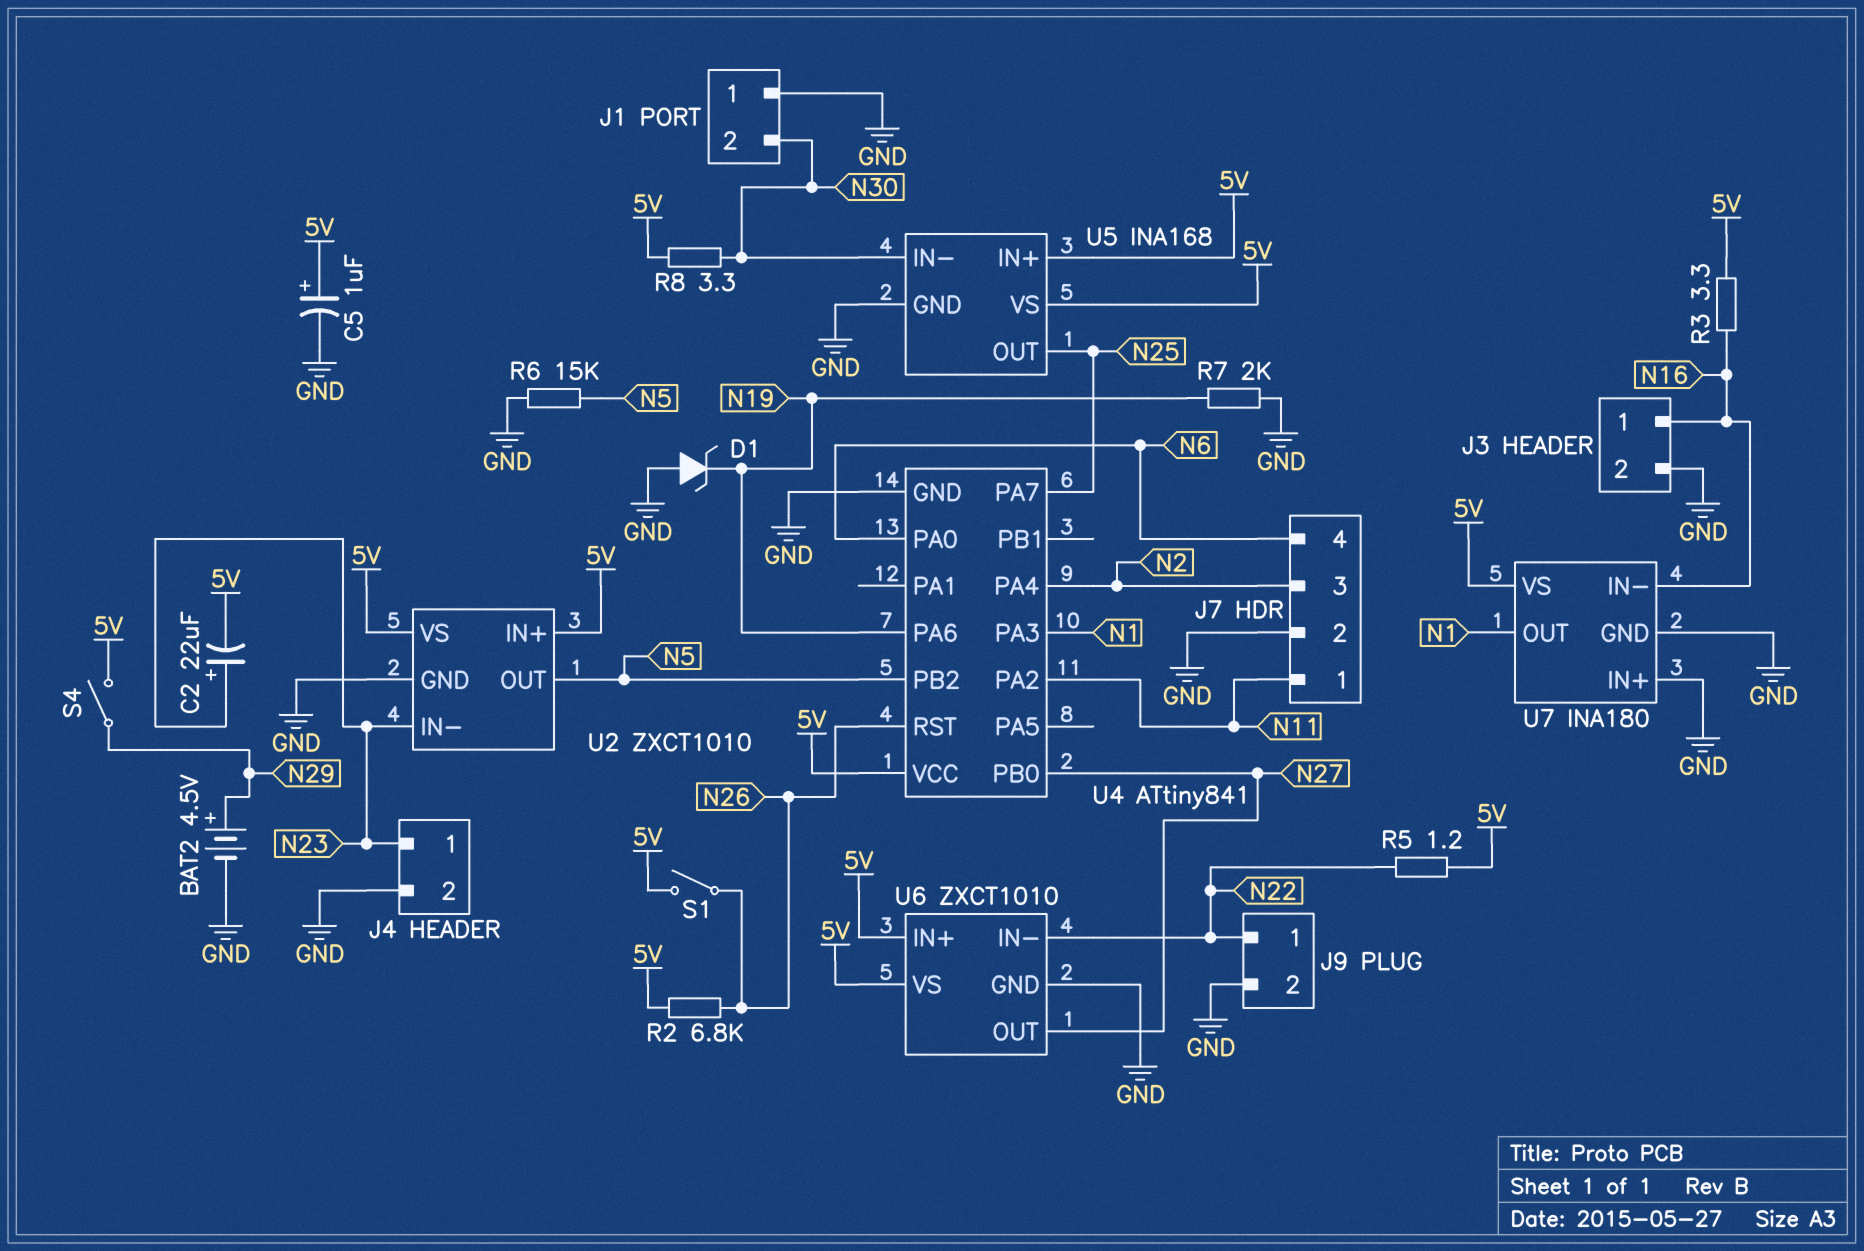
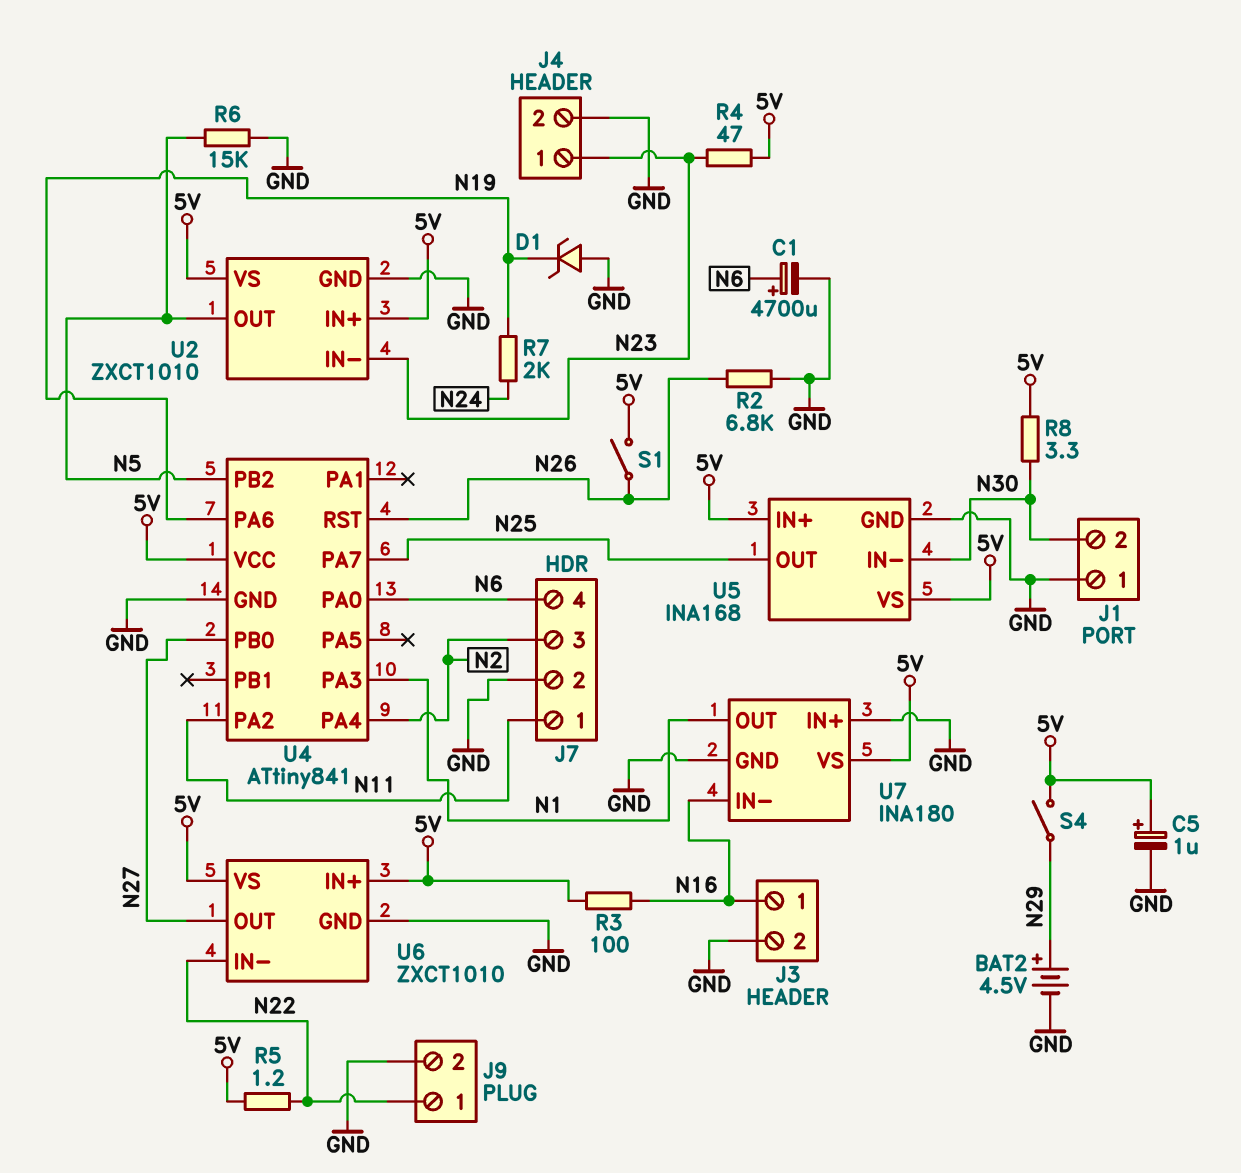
C1: none -> 4700uF (plus N6, minus GND)
C2: 22uF (plus N23, minus 5V) -> none
R2: 6.8k (5V, N26) -> 6.8k (GND, N26)
R3: 3.3 (5V, N16) -> 100 (5V, N16)
R4: none -> 47 (5V, N23)
R7: 2k (GND, N19) -> 2k (N19, N24)

